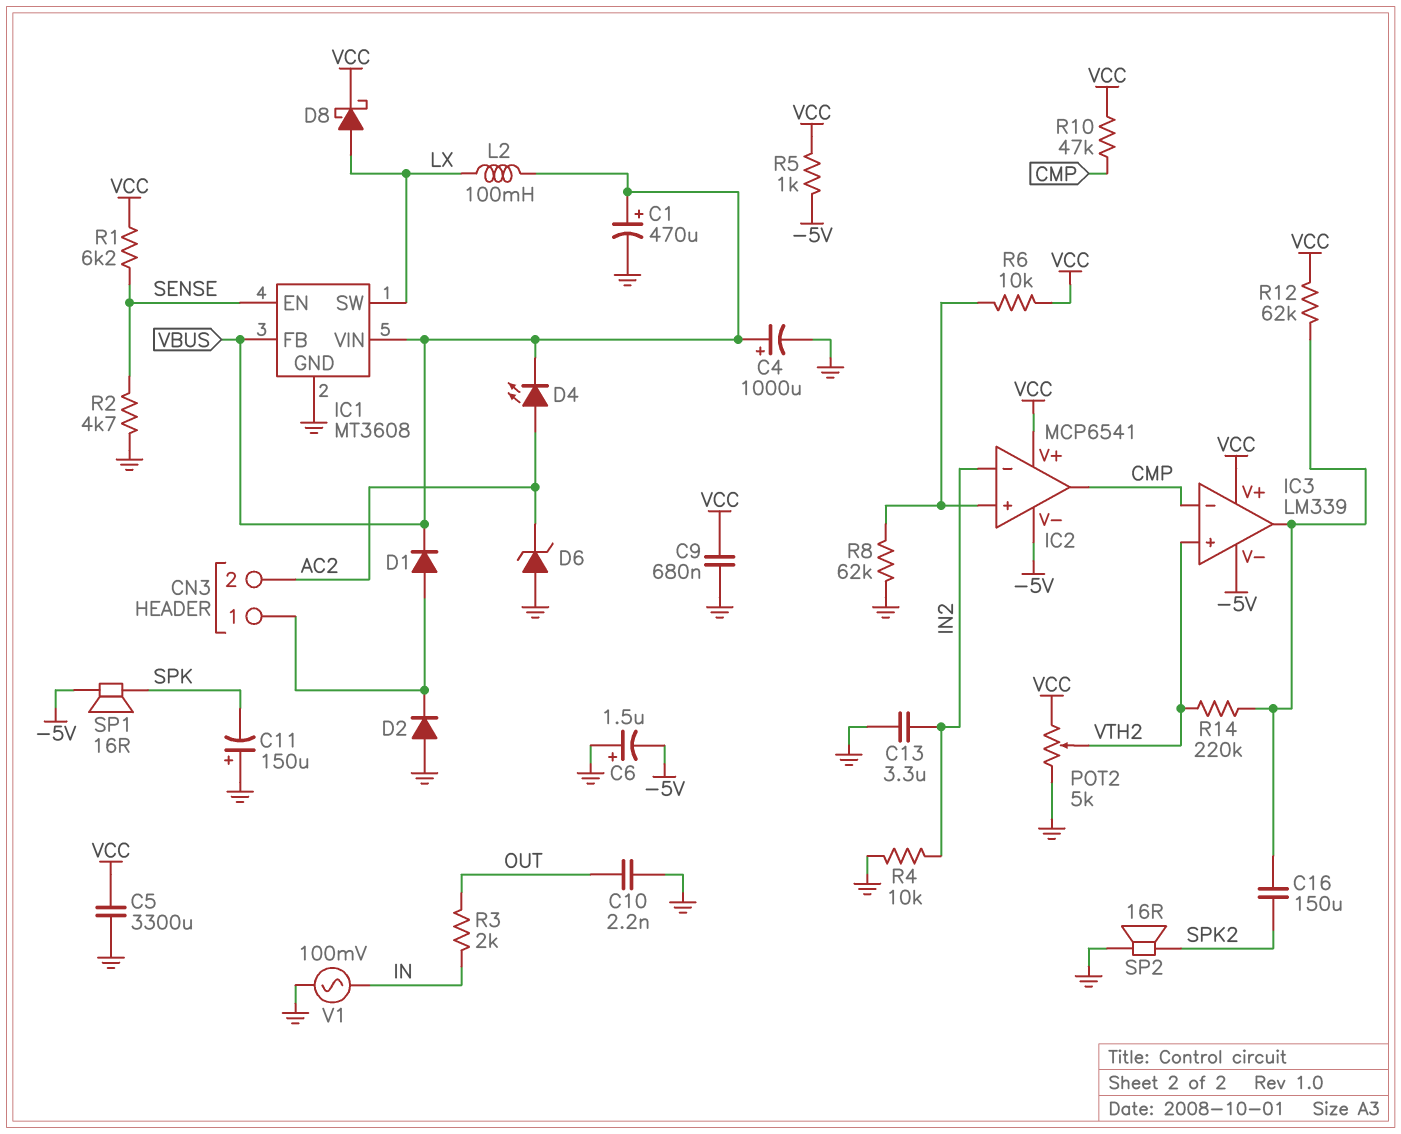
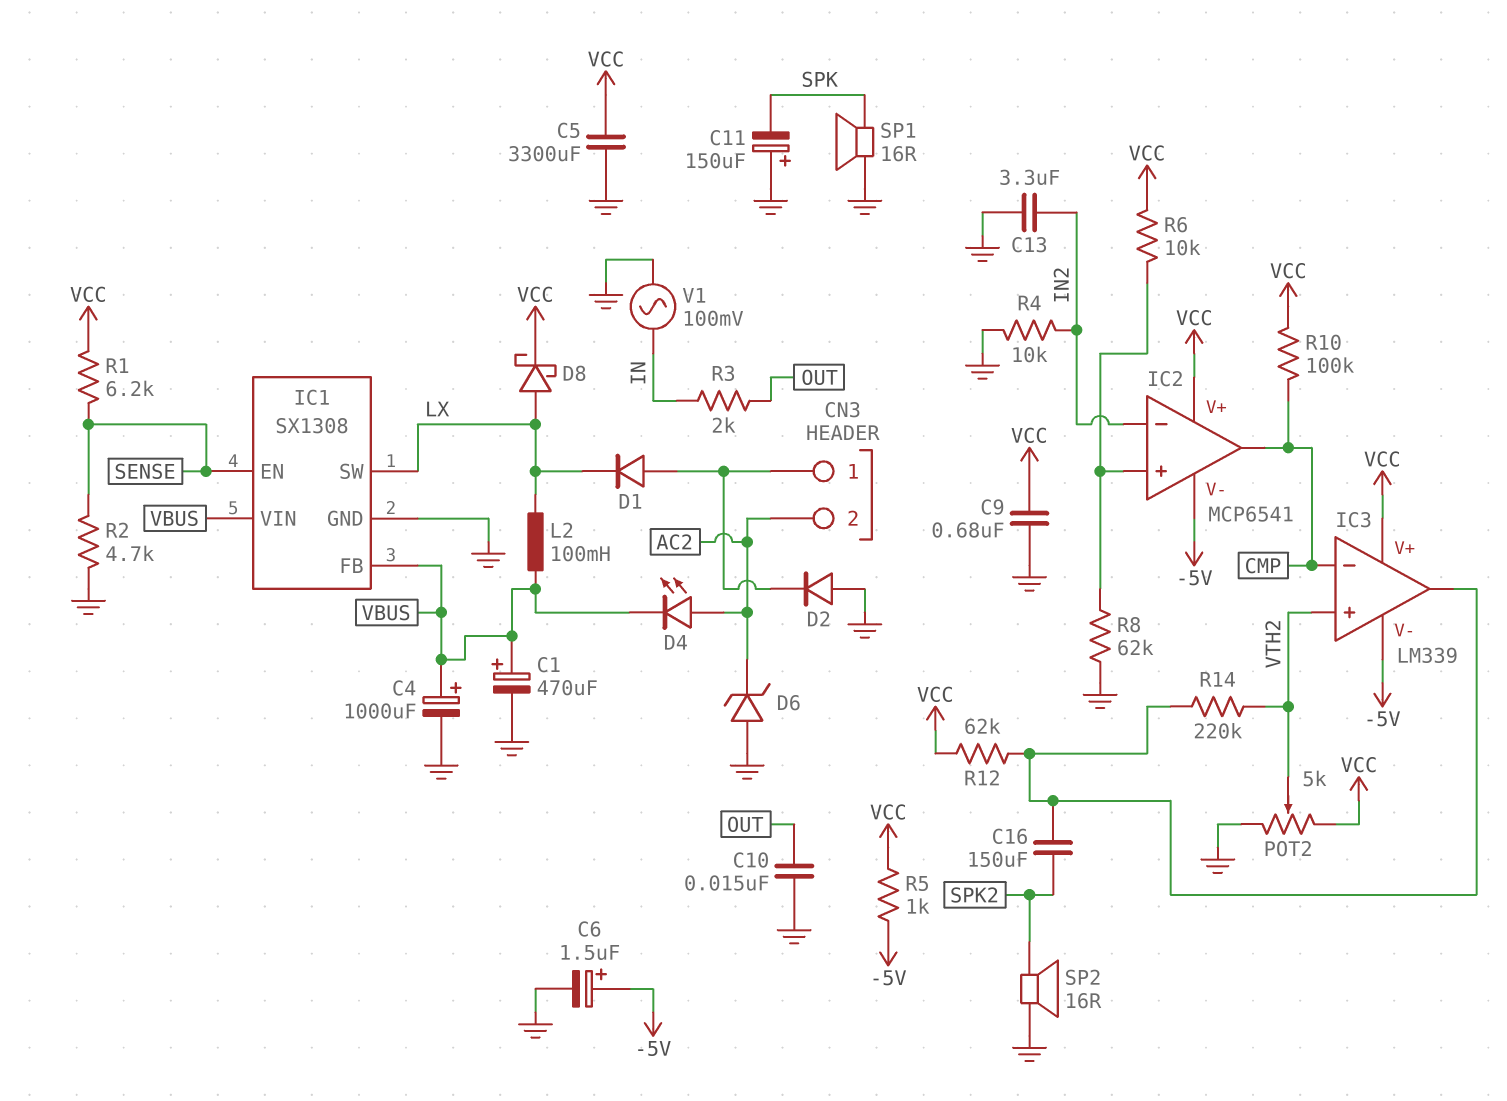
C6: 1.5uF (plus GND, minus -5V) -> 1.5uF (plus -5V, minus GND)
C10: 2.2nF (GND, OUT) -> 15nF (GND, OUT)
D1: diode (A CN3/1, K VBUS) -> diode (A CN3/1, K LX)
IC1: MT3608 -> SX1308
R10: 47k (CMP, VCC) -> 100k (CMP, VCC)
SP1: speaker 16R (-5V, SPK) -> speaker 16R (GND, SPK)

